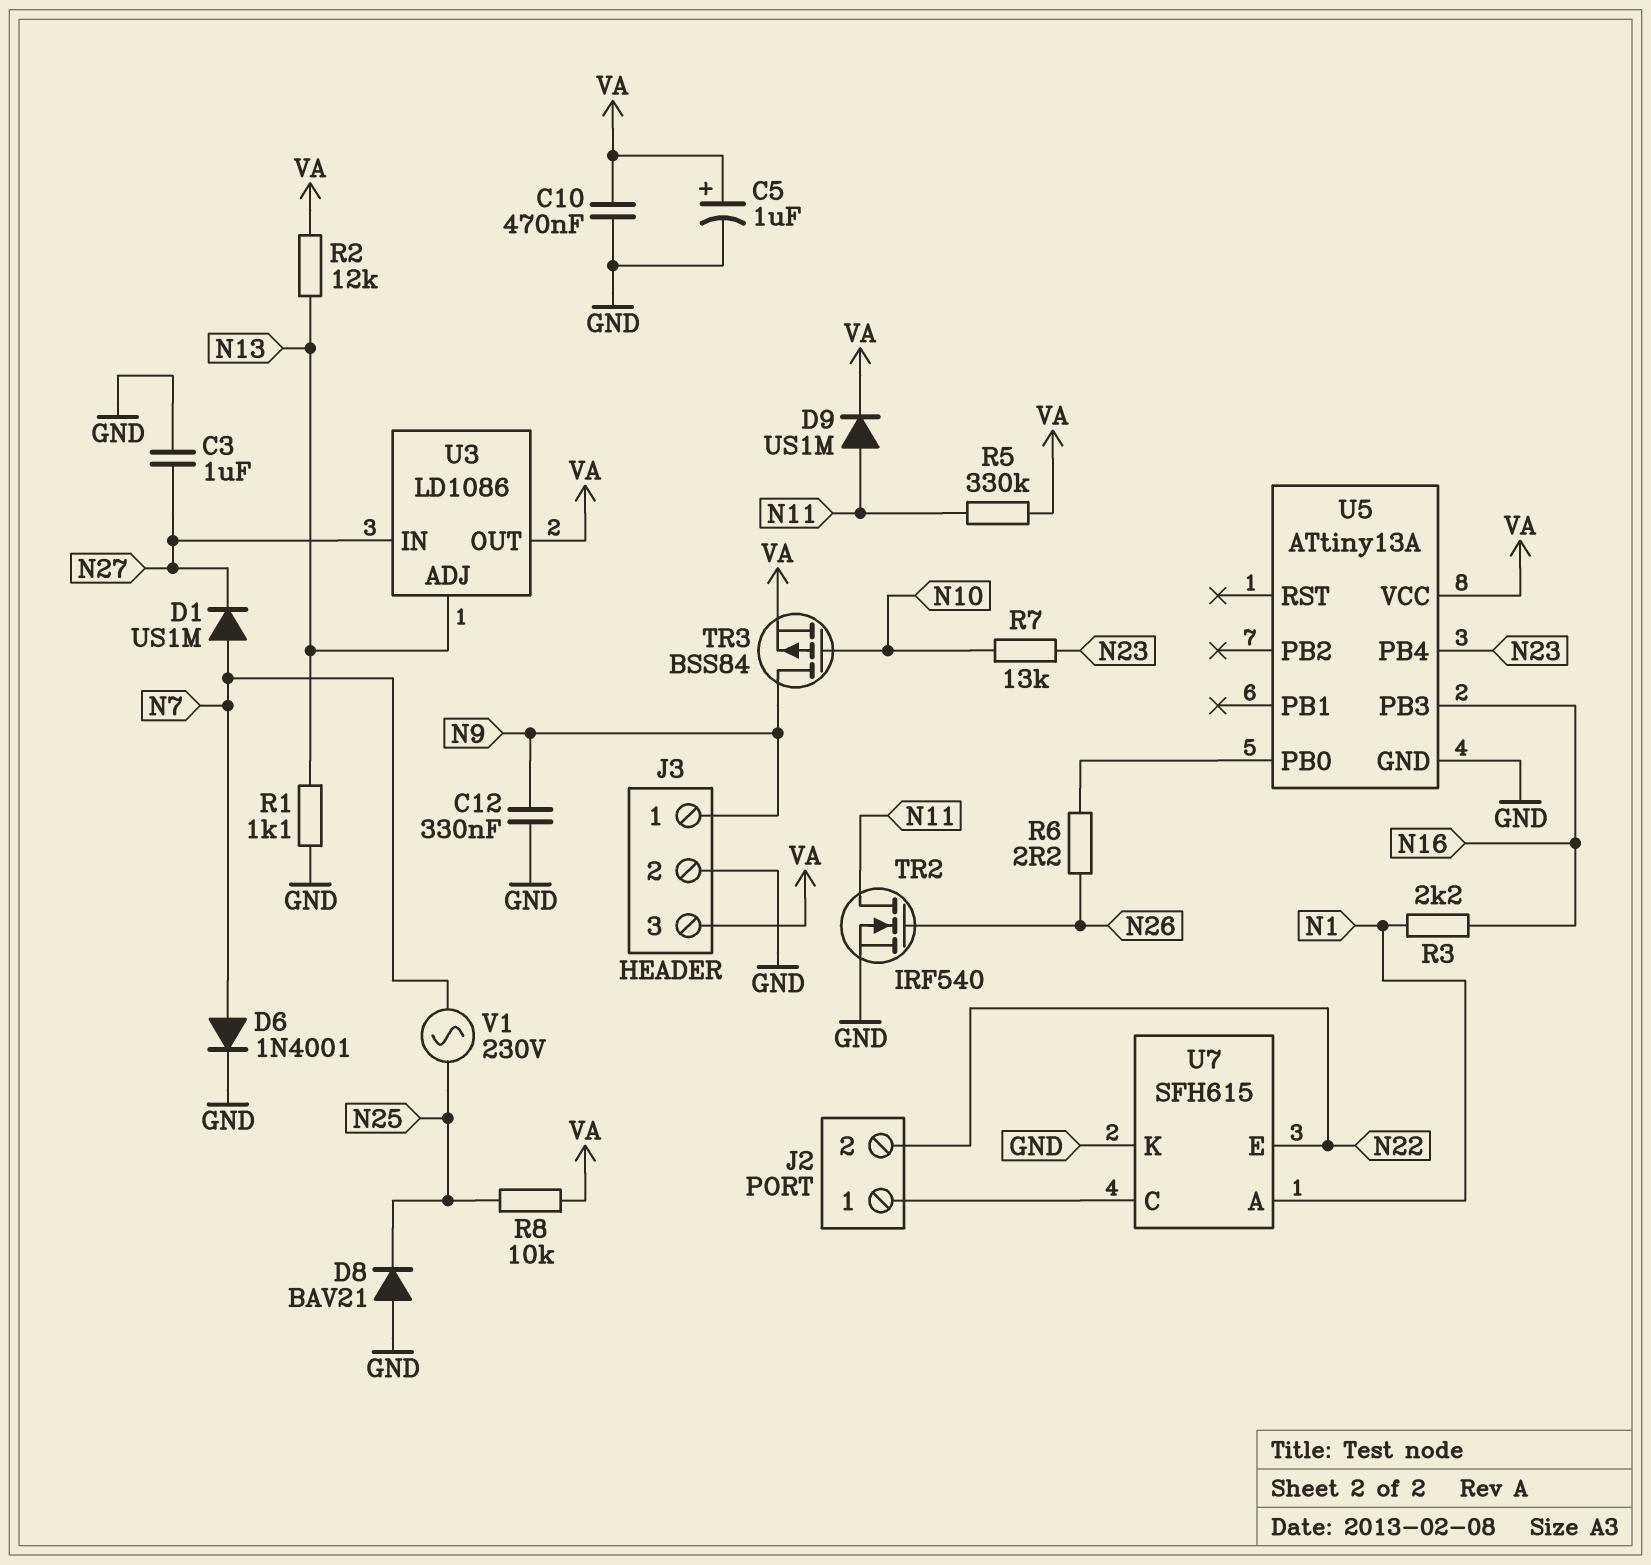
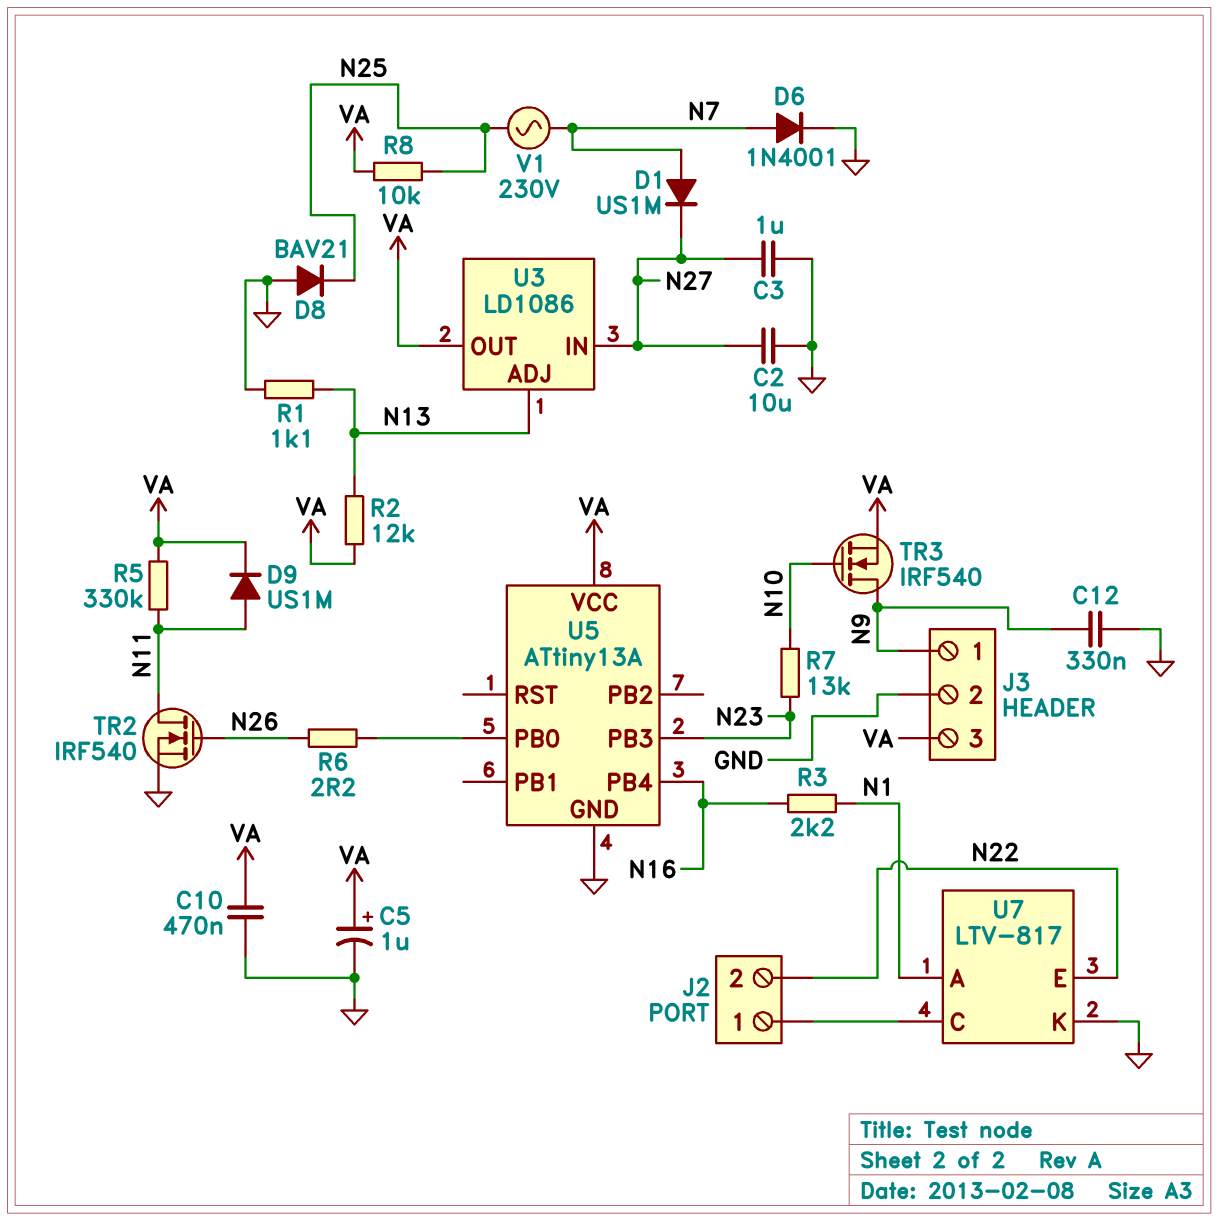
C2: none -> 10uF (GND, N27)
TR3: PMOS BSS84 (G N10, D N9, S VA) -> NMOS IRF540 (G N10, D N9, S VA)
U5 pin PB3: N16 -> N23
U5 pin PB4: N23 -> N16
U7: SFH615 -> LTV-817

